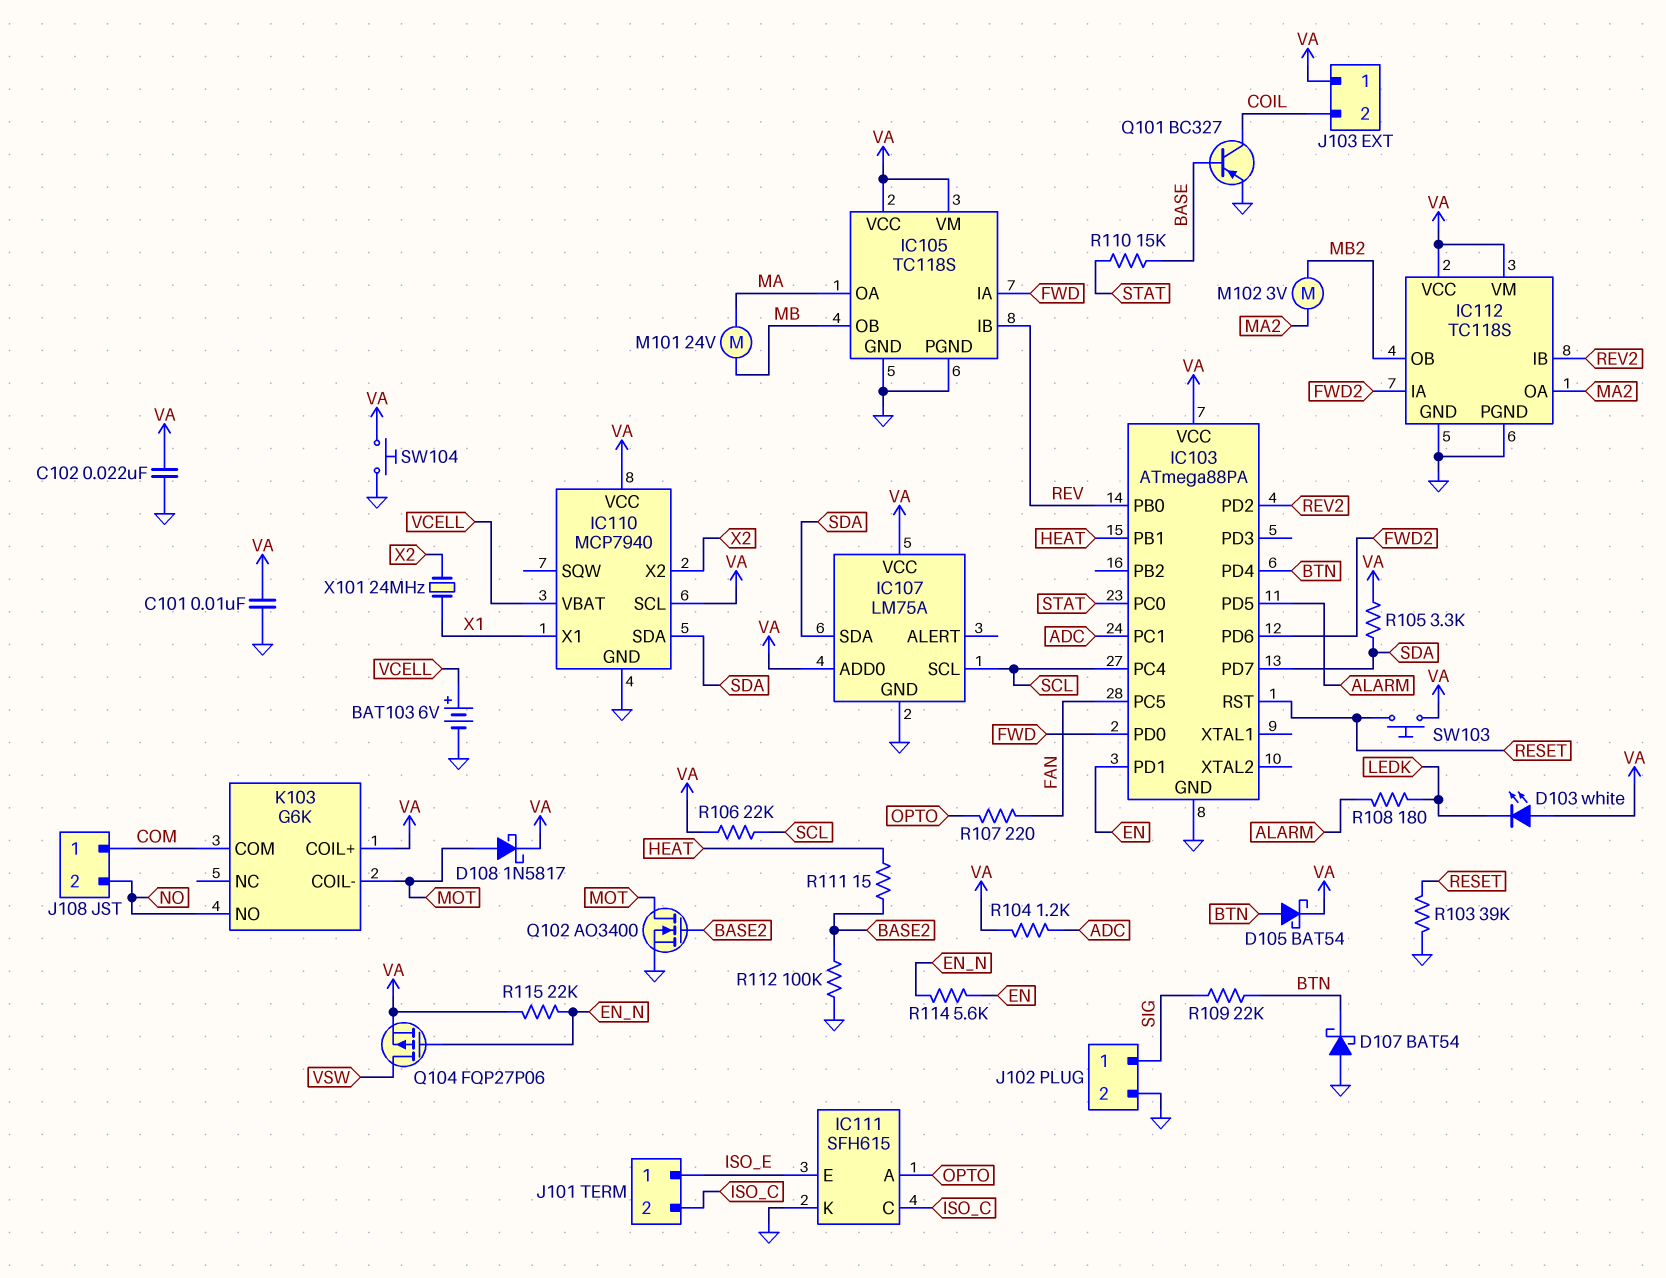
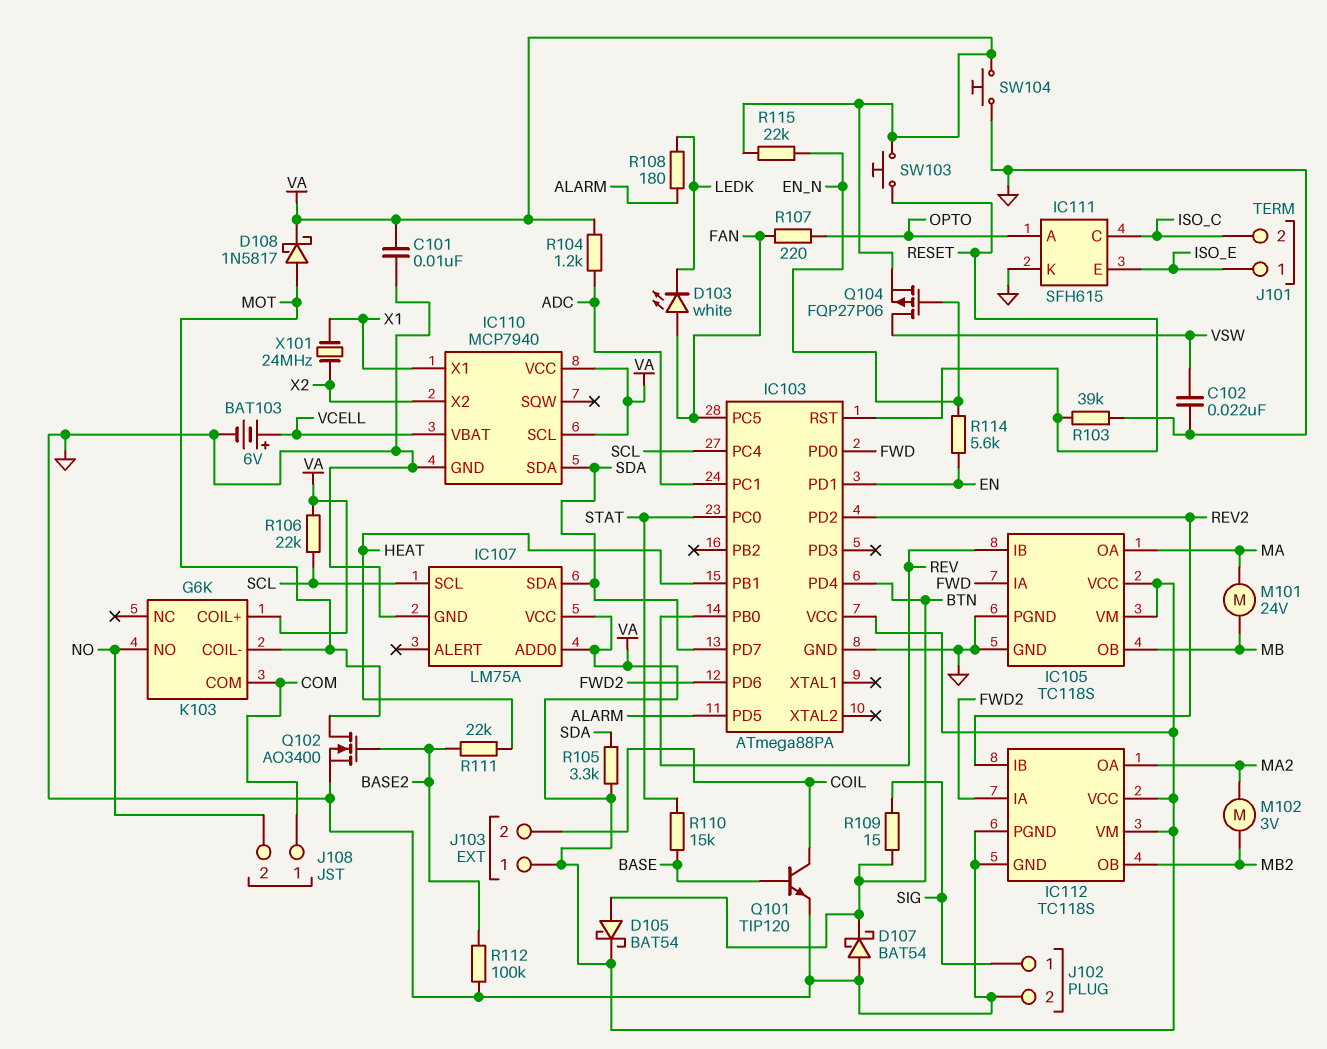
C102: 22nF (GND, VA) -> 22nF (GND, VSW)
D103: LED white (A VA, K LEDK) -> LED white (A FAN, K LEDK)
Q101: PNP BC327 (B BASE, C COIL, E GND) -> NPN TIP120 (B BASE, C COIL, E GND)
R109: 22k (BTN, SIG) -> 15 (BTN, SIG)
R111: 15 (BASE2, HEAT) -> 22k (BASE2, HEAT)

